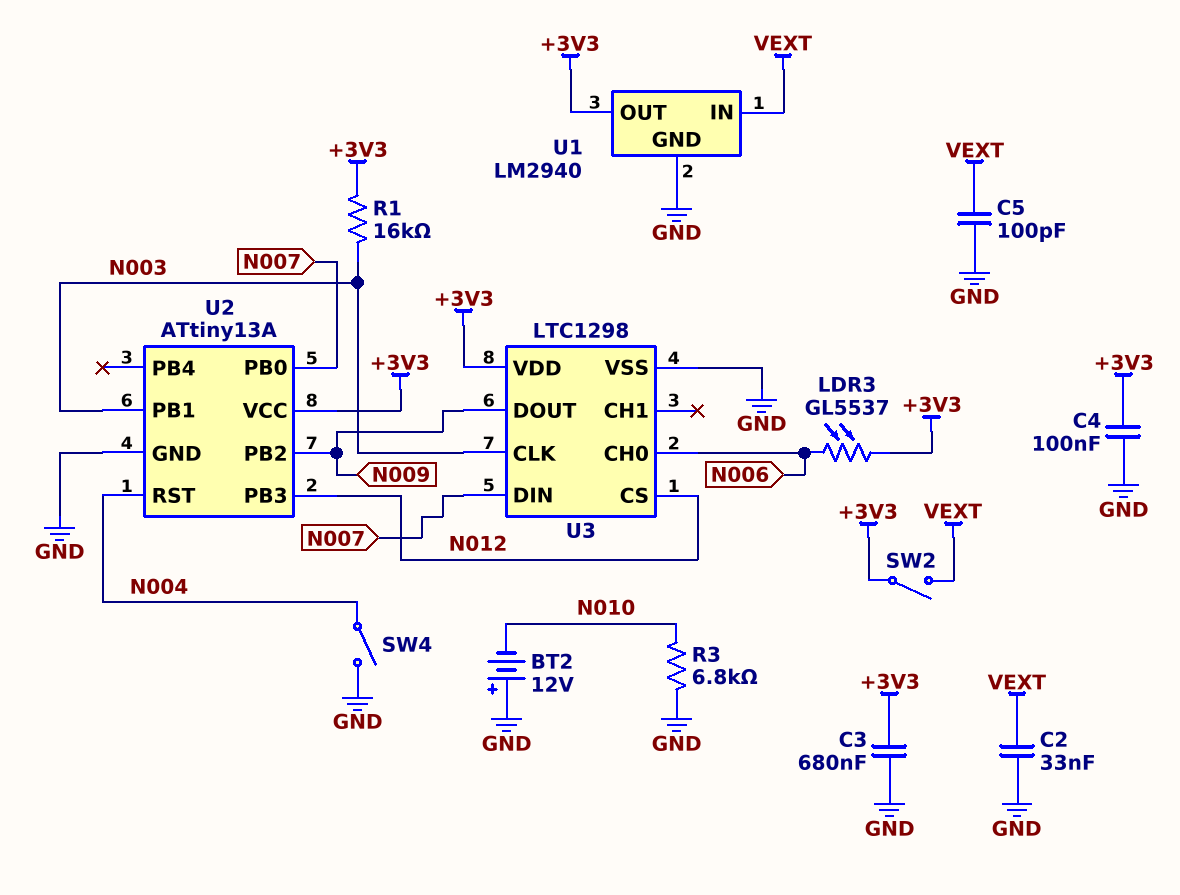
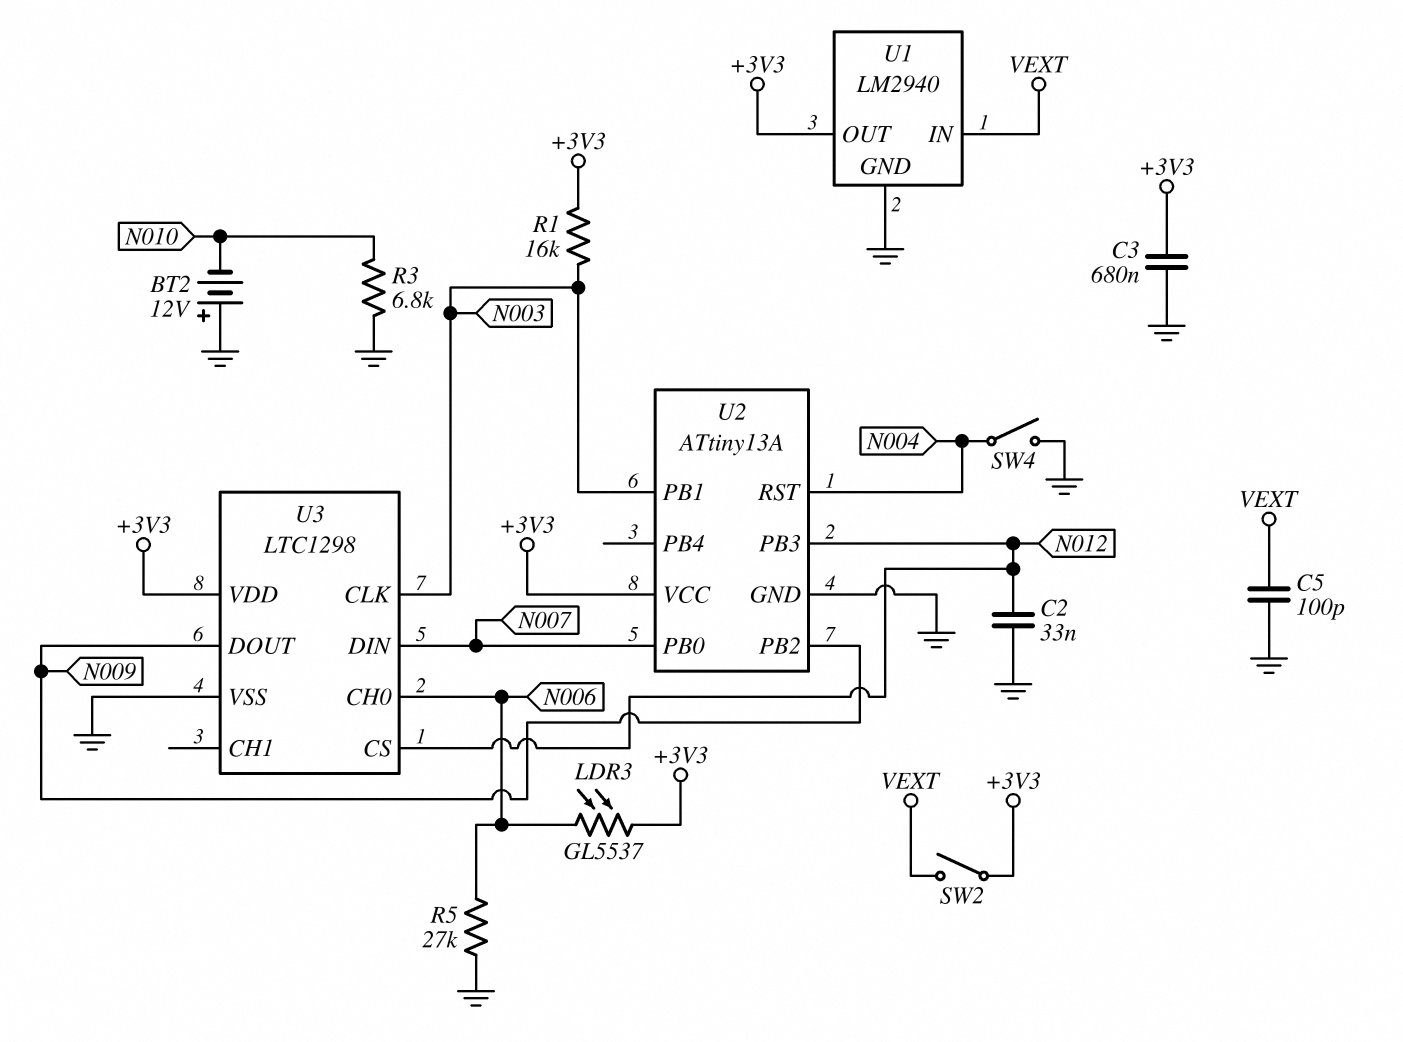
C2: 33nF (GND, VEXT) -> 33nF (GND, N012)
C4: 100nF (+3V3, GND) -> none
R5: none -> 27k (GND, N006)

